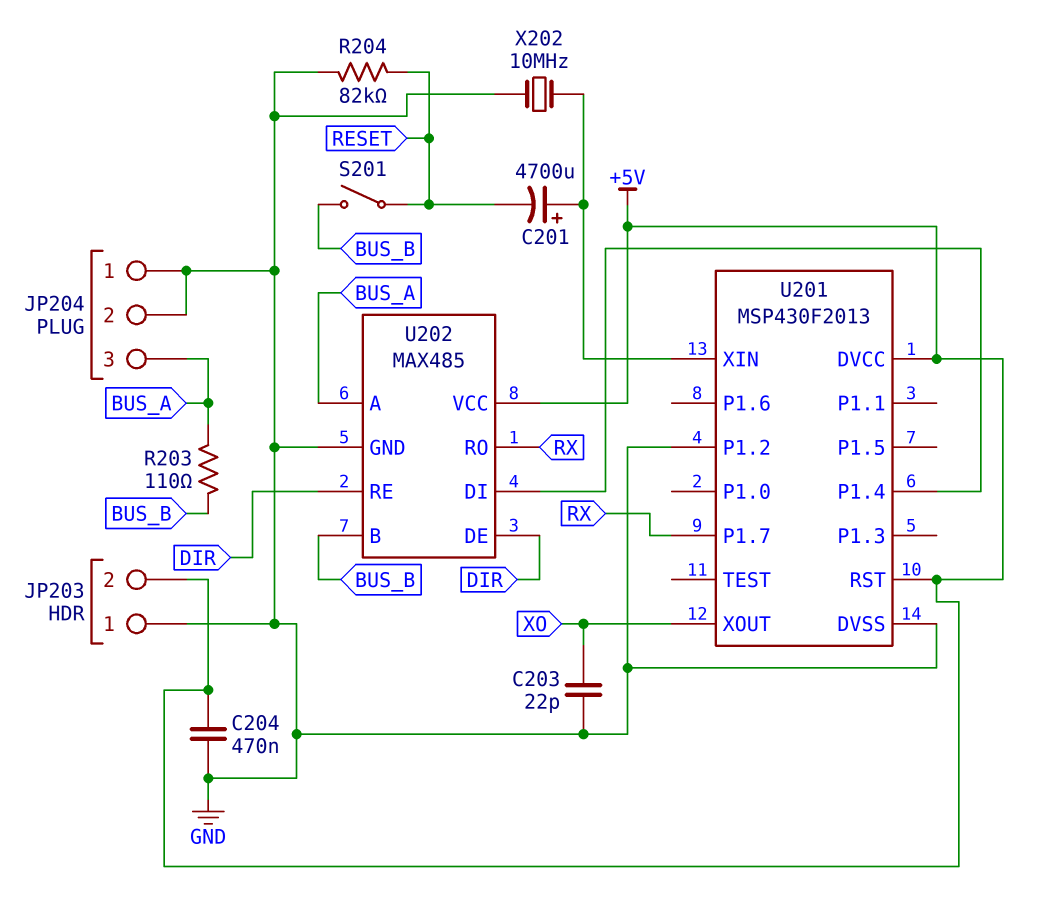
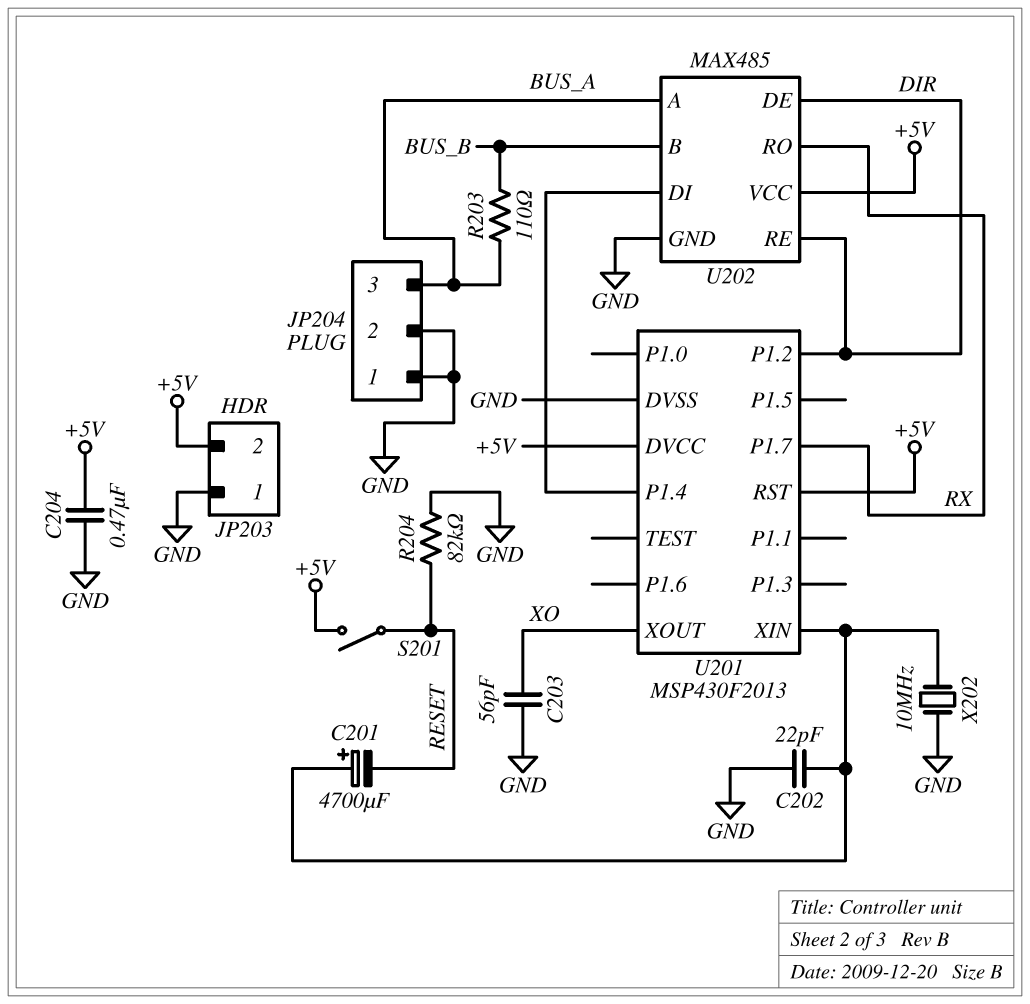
C202: none -> 22pF (GND, U201/XIN)
C203: 22pF (GND, XO) -> 56pF (GND, XO)
S201: switch (BUS_B, RESET) -> switch (+5V, RESET)
U201 pin P1.2: GND -> DIR

